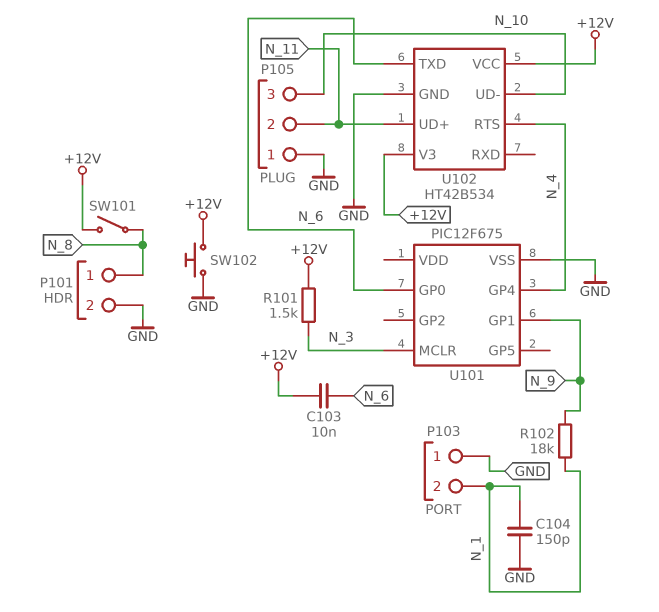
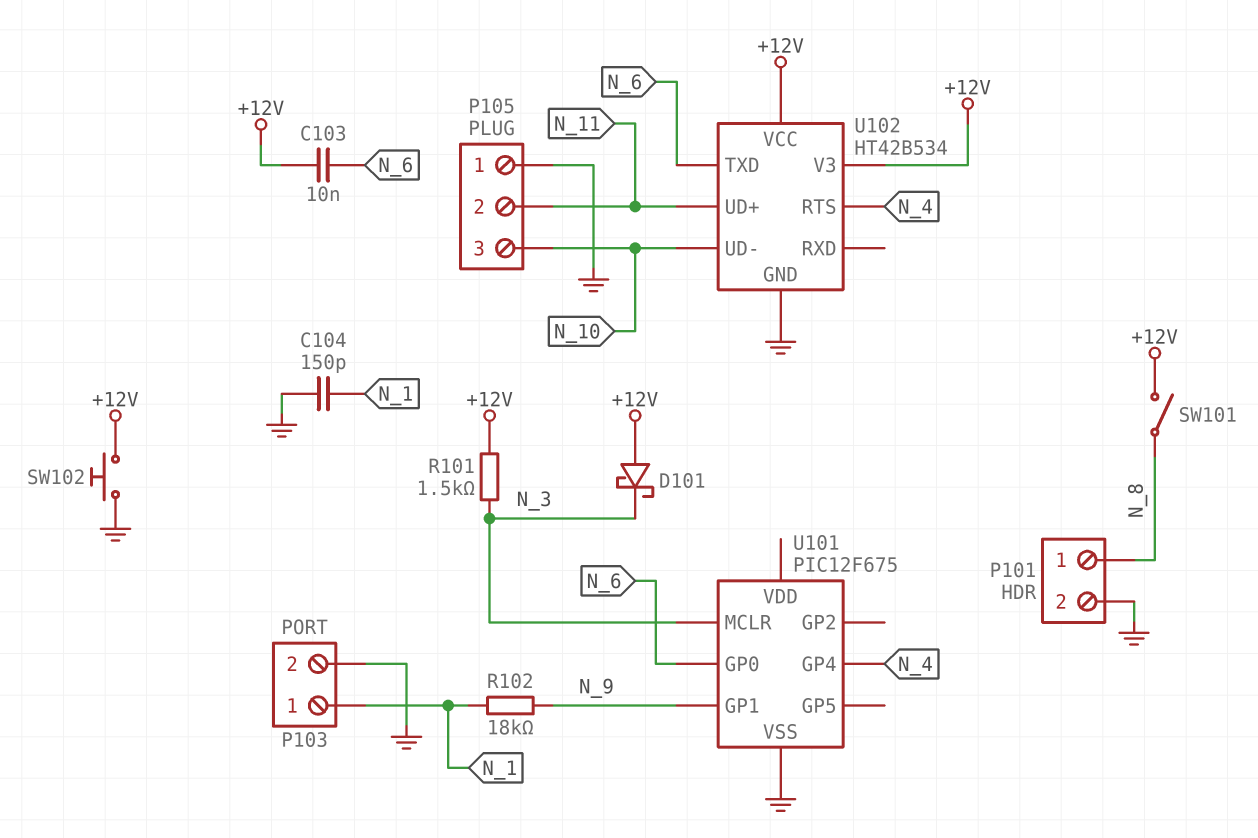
D101: none -> schottky (A +12V, K N_3)
P103 pin 1: GND -> N_1
P103 pin 2: N_1 -> GND

